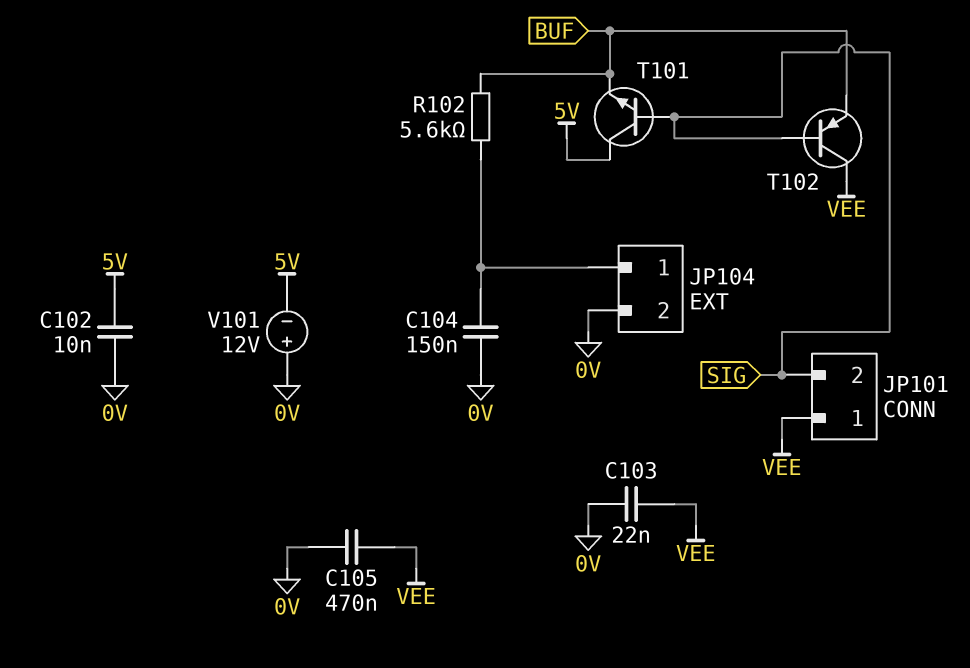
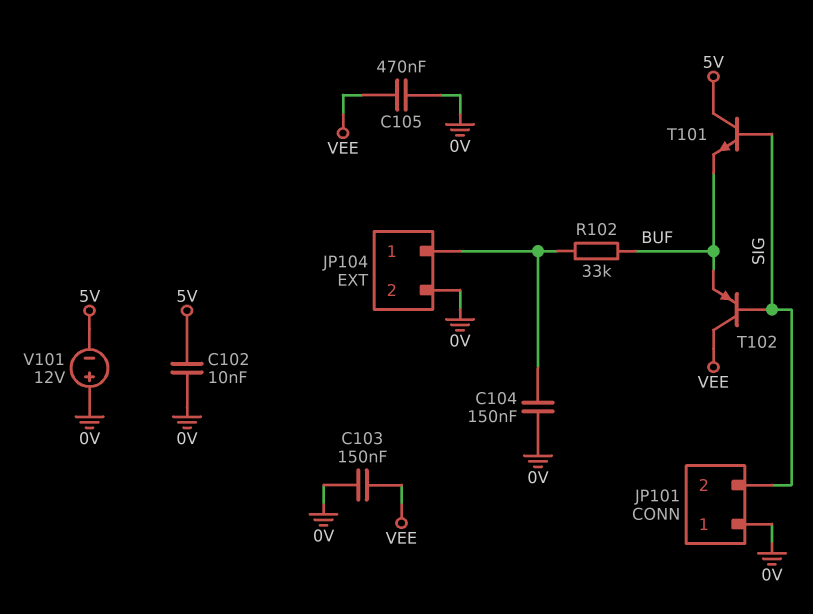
C103: 22nF (0V, VEE) -> 150nF (0V, VEE)
JP101 pin 1: VEE -> 0V
R102: 5.6k (BUF, JP104/1) -> 33k (BUF, JP104/1)

